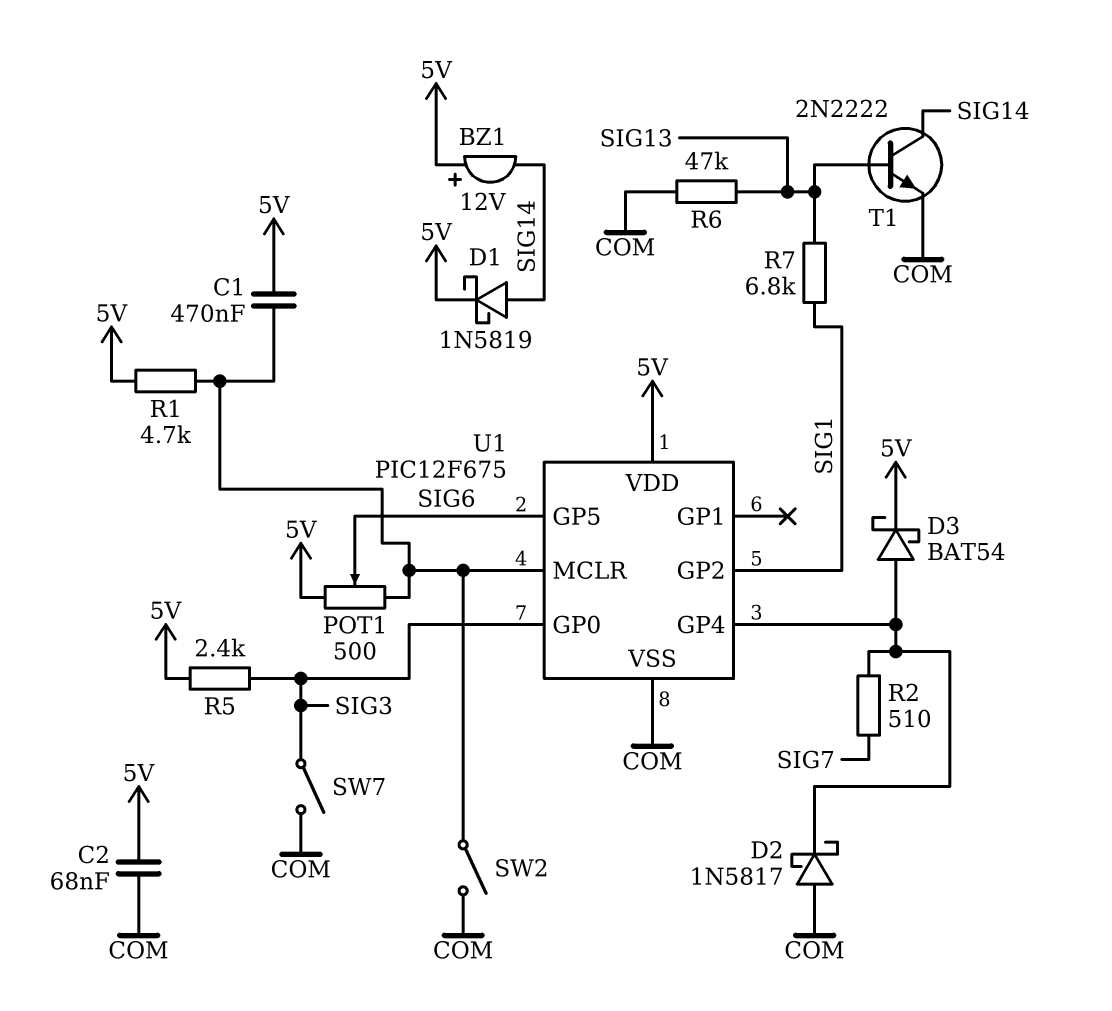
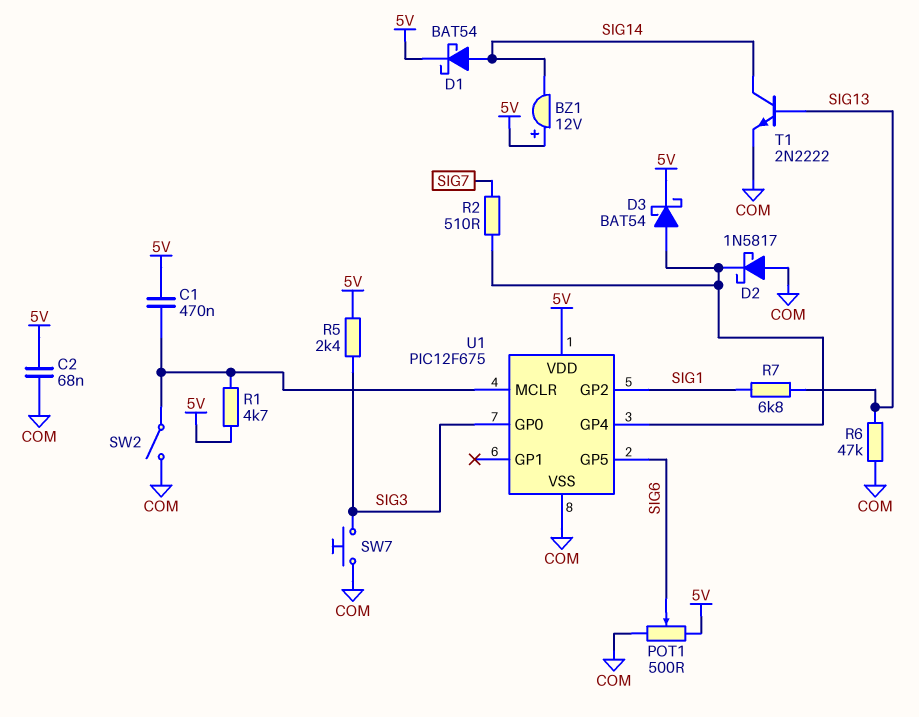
D1: schottky 1N5819 (A SIG14, K 5V) -> schottky BAT54 (A SIG14, K 5V)
POT1: 500 (5V, U1/MCLR, wiper SIG6) -> 500 (5V, COM, wiper SIG6)
SW7: switch (COM, SIG3) -> button (COM, SIG3)

